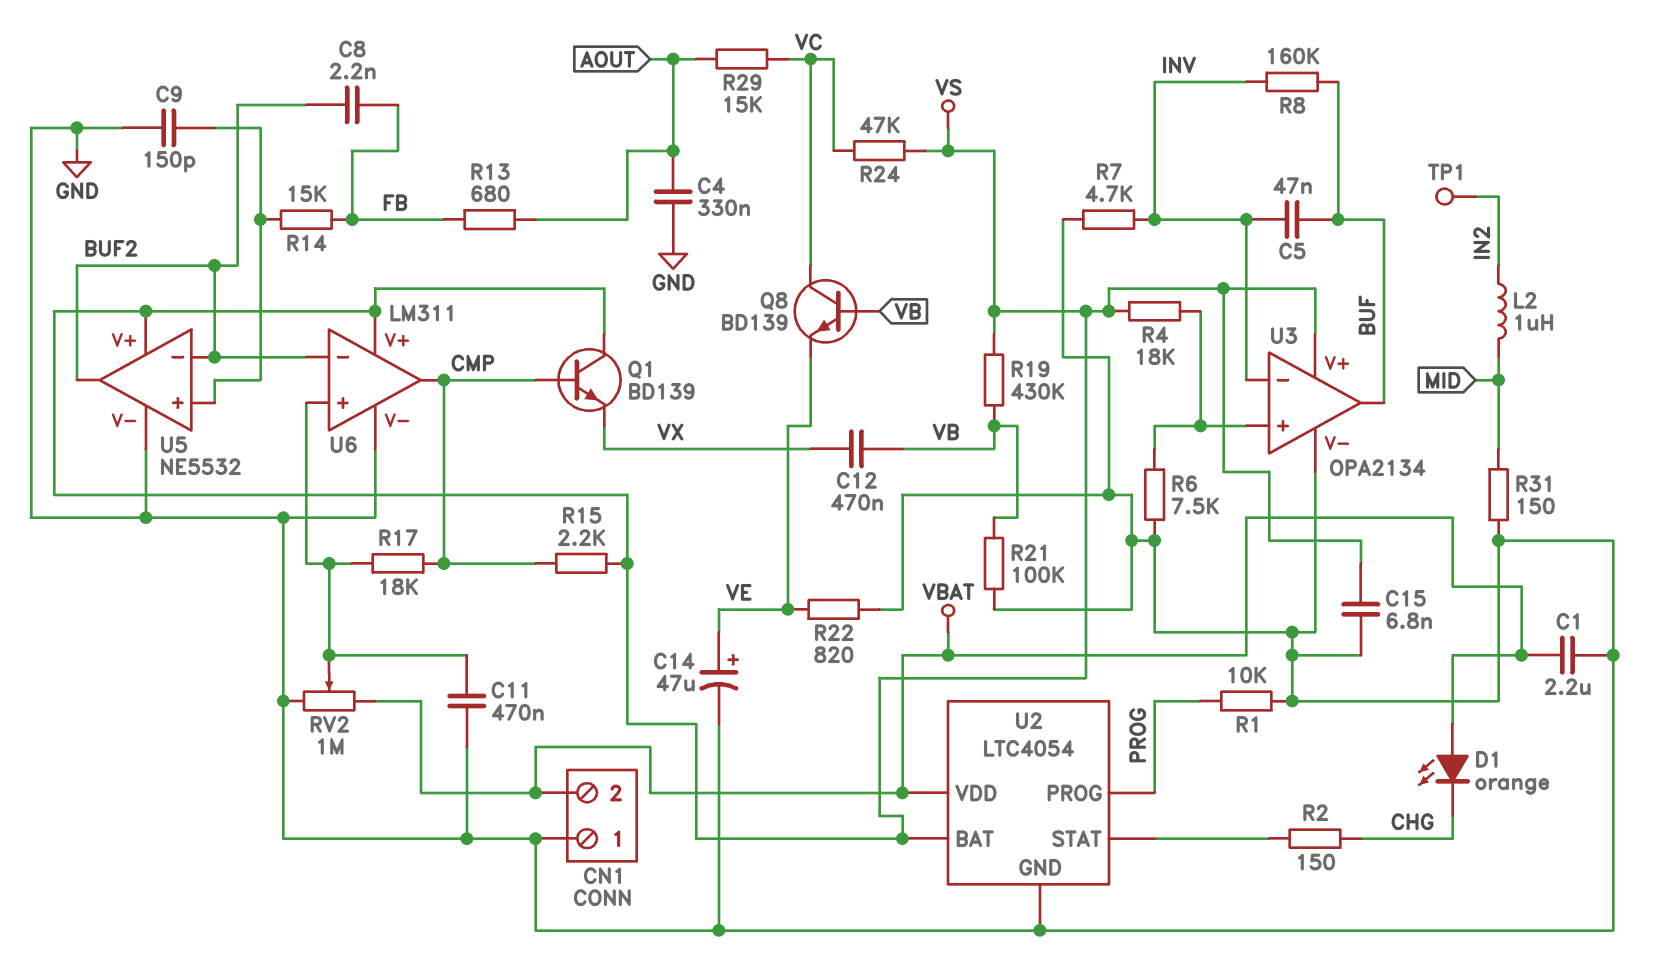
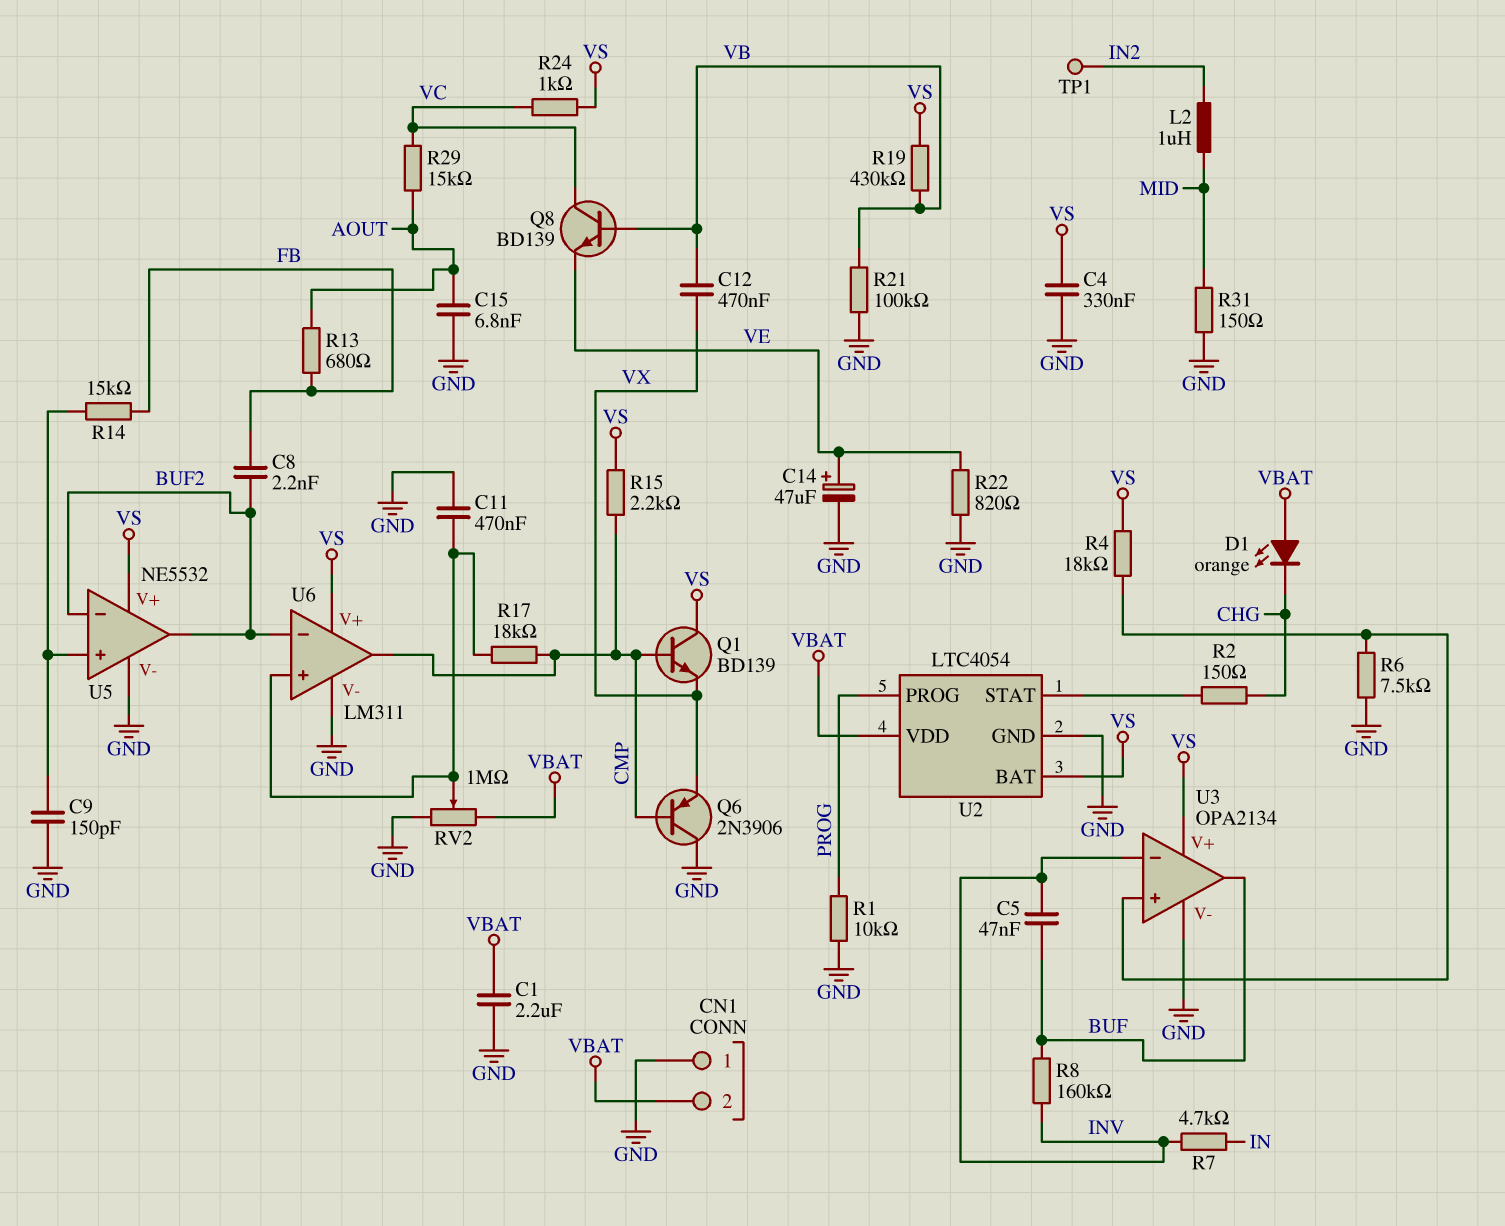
C4: 330nF (AOUT, GND) -> 330nF (GND, VS)
C15: 6.8nF (GND, VS) -> 6.8nF (AOUT, GND)
Q6: none -> PNP 2N3906 (B CMP, C GND, E VX)
R7: 4.7k (GND, INV) -> 4.7k (IN, INV)
R24: 47k (VC, VS) -> 1k (VC, VS)

